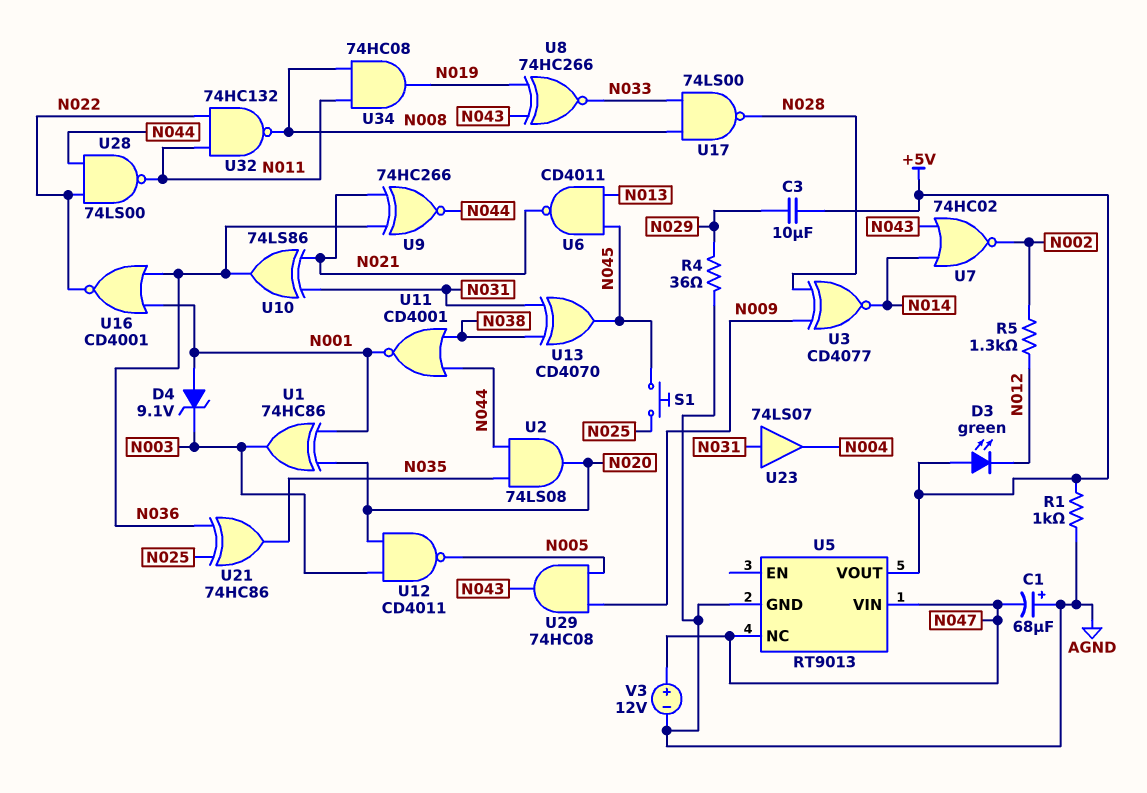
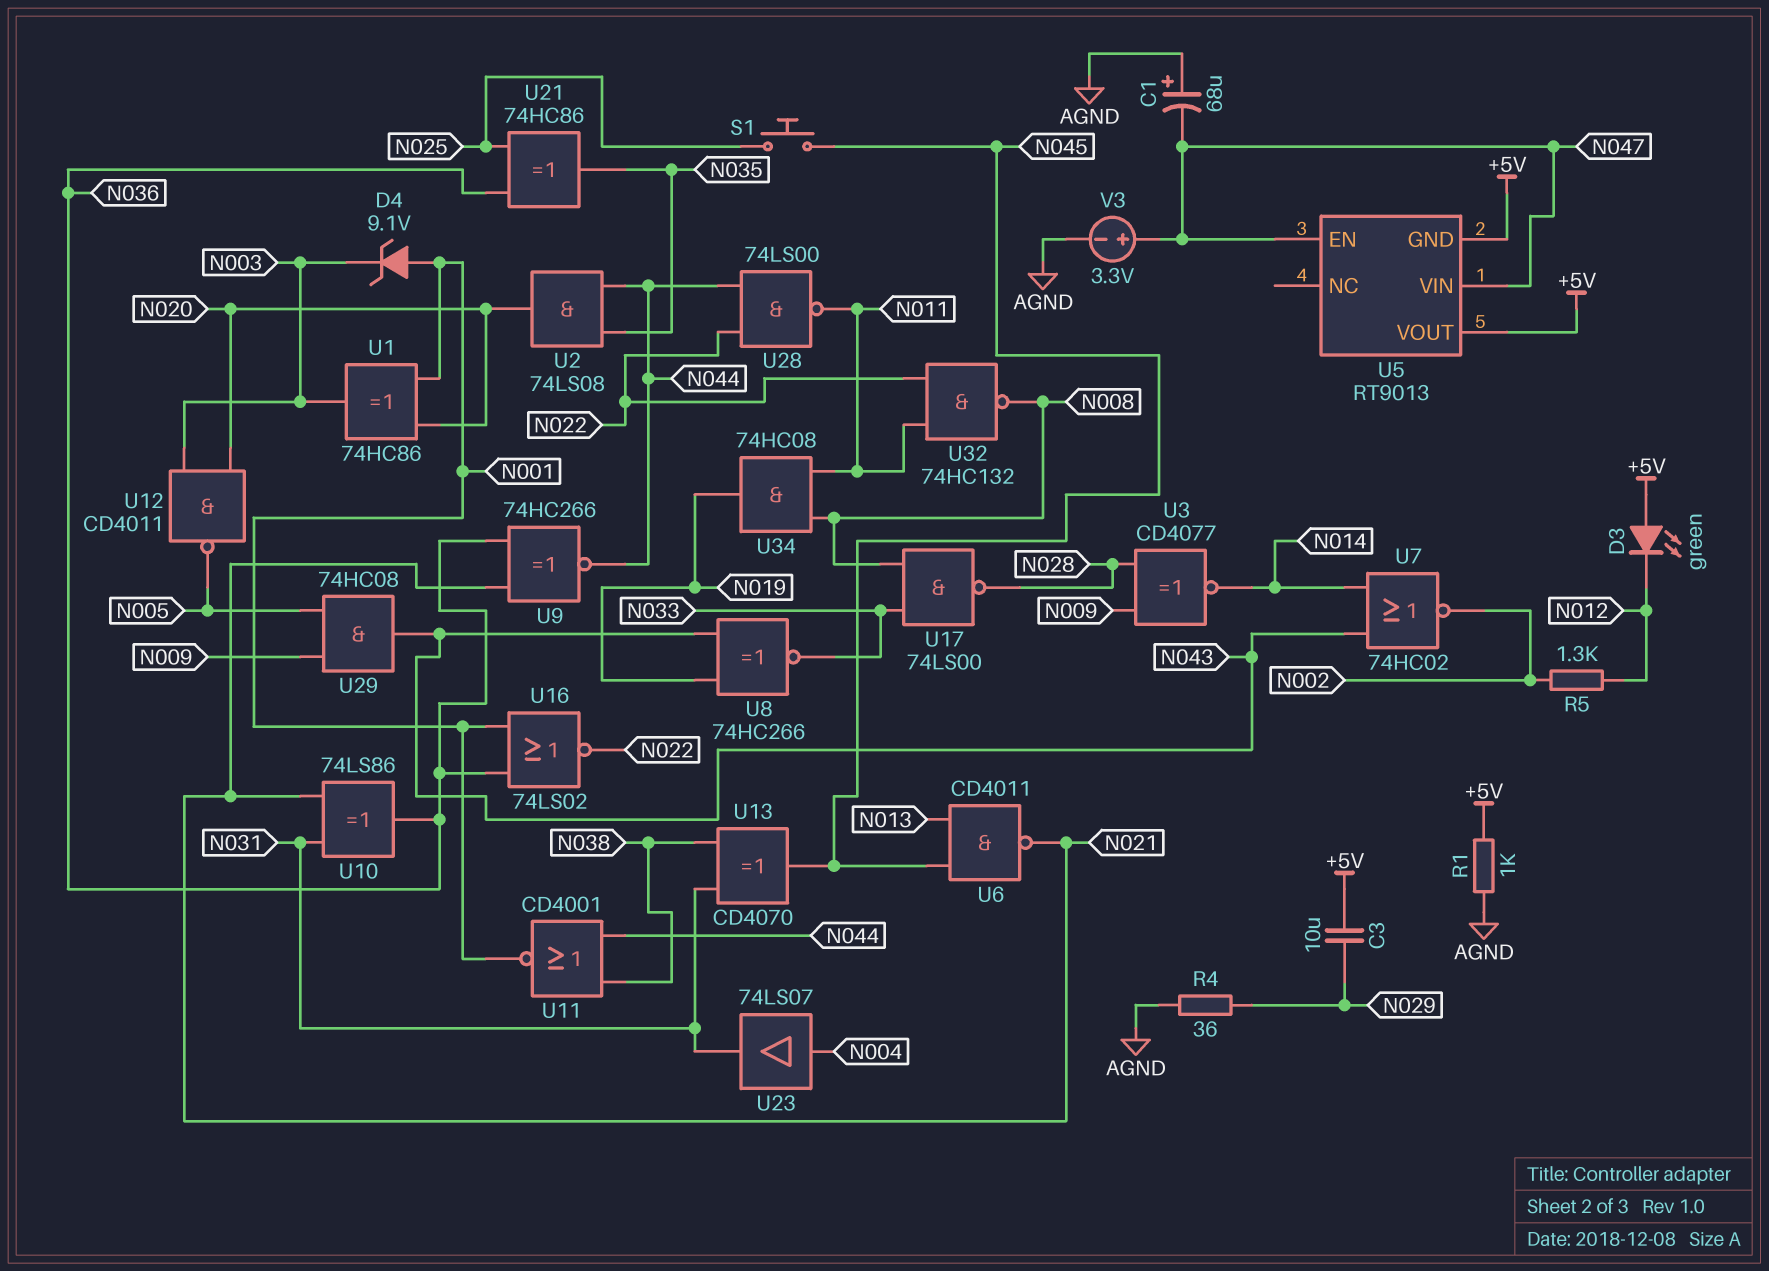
U5 pin EN: none -> N047
U5 pin GND: AGND -> +5V
U5 pin NC: N047 -> none
U16: NOR CD4001 (in N001, in N036, out N022) -> NOR 74LS02 (in N001, in N036, out N022)
U23: buffer 74LS07 (in N031, out N004) -> buffer 74LS07 (in N004, out N031)
V3: 12V (plus N047, minus AGND) -> 3.3V (plus N047, minus AGND)

